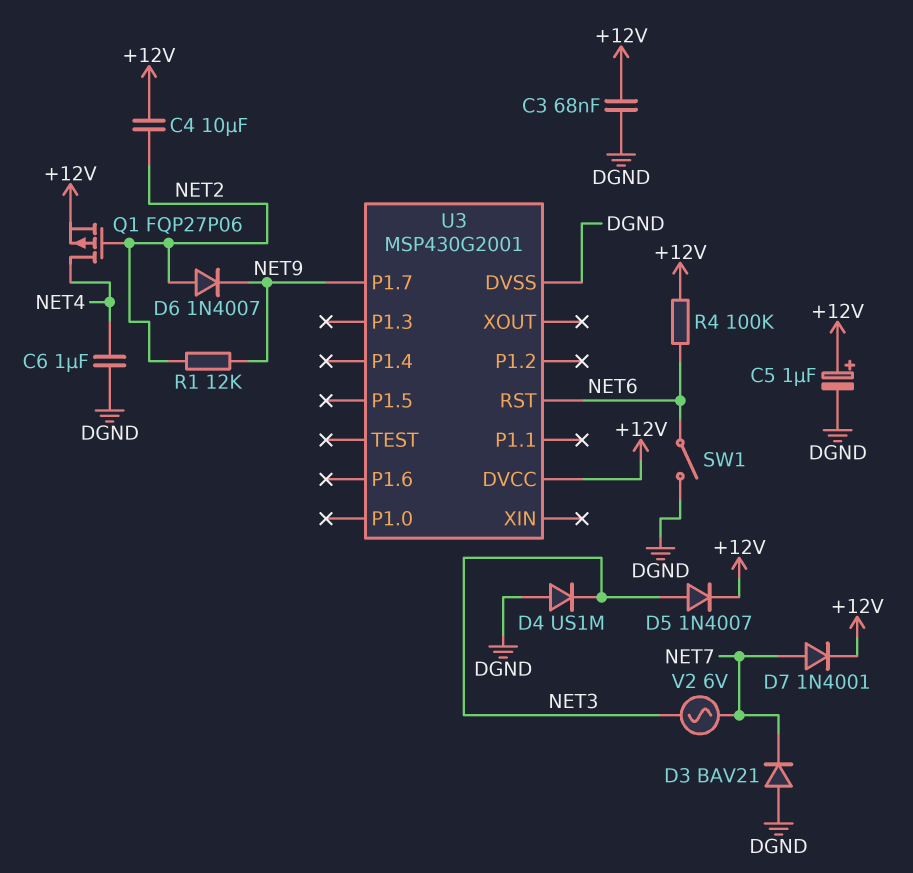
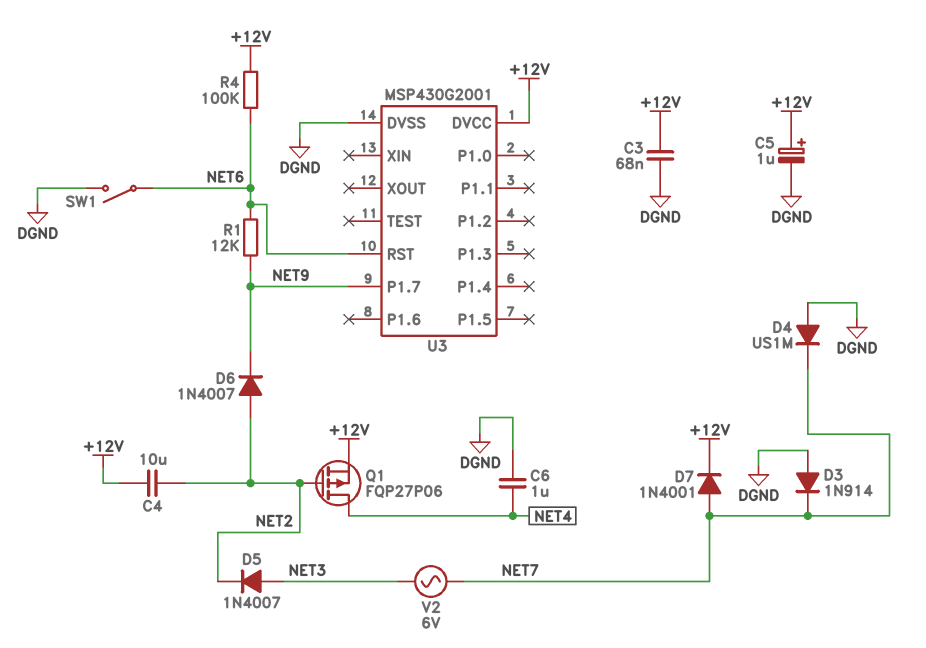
D3: diode BAV21 (A DGND, K NET7) -> diode 1N914 (A DGND, K NET7)
D4: diode US1M (A DGND, K NET3) -> diode US1M (A DGND, K NET7)
D5: diode 1N4007 (A NET3, K +12V) -> diode 1N4007 (A NET3, K NET2)
R1: 12k (NET2, NET9) -> 12k (NET6, NET9)

